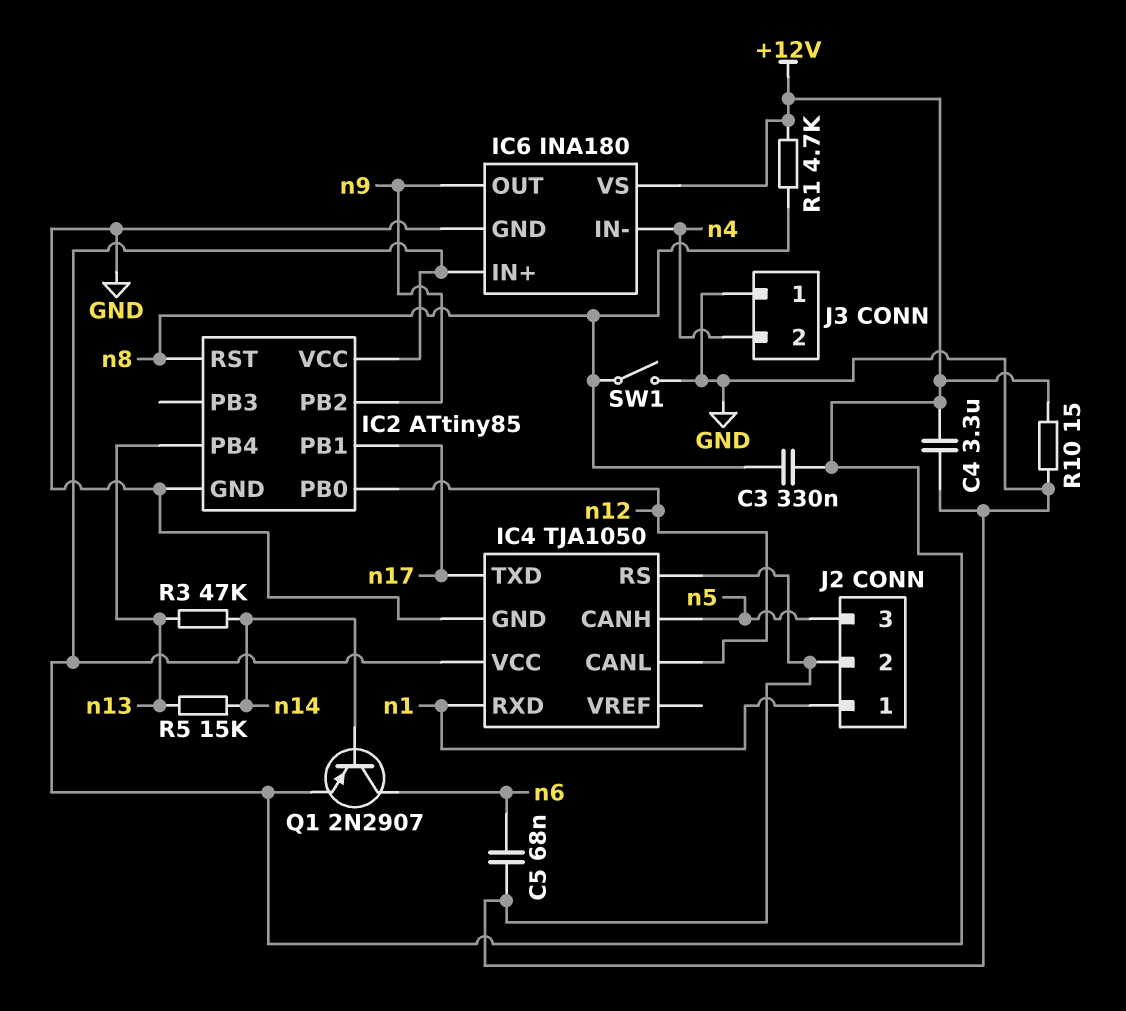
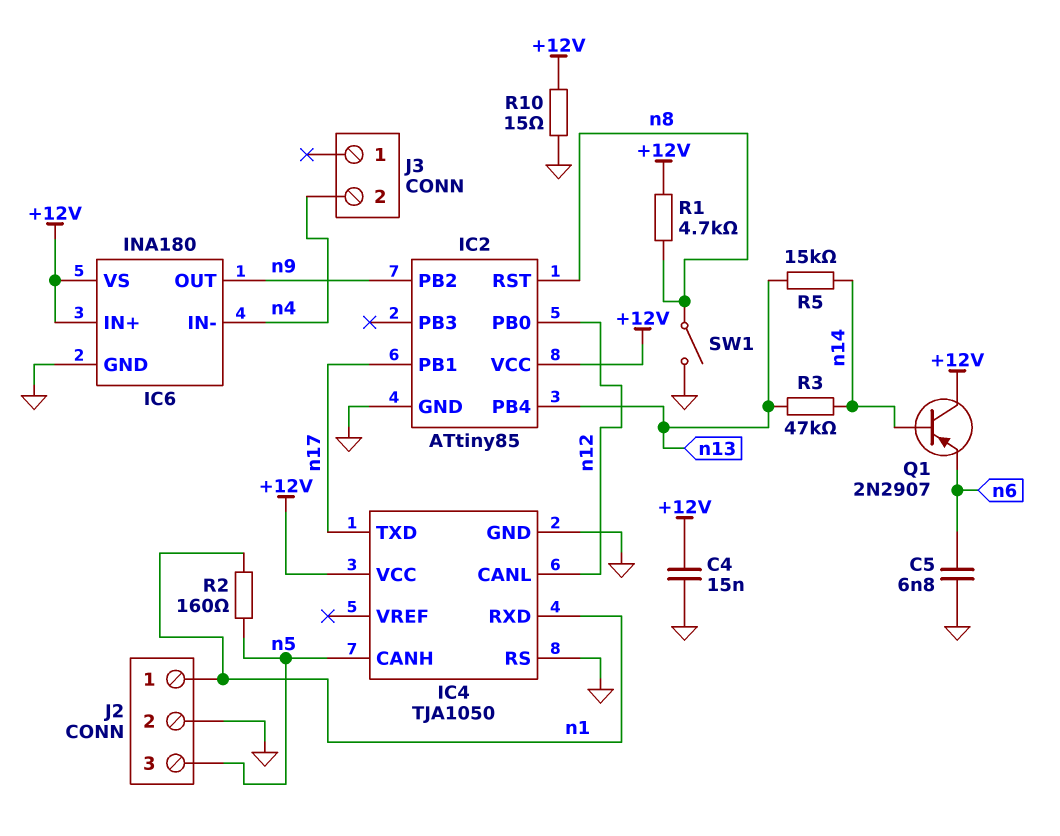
C3: 330nF (+12V, n8) -> none
C4: 3.3uF (+12V, GND) -> 15nF (+12V, GND)
C5: 68nF (GND, n6) -> 6.8nF (GND, n6)
J3 pin 1: GND -> none
Q1: PNP 2N2907 (B n14, C n6, E +12V) -> PNP 2N2907 (B n14, C +12V, E n6)
R2: none -> 160 (n1, n5)

